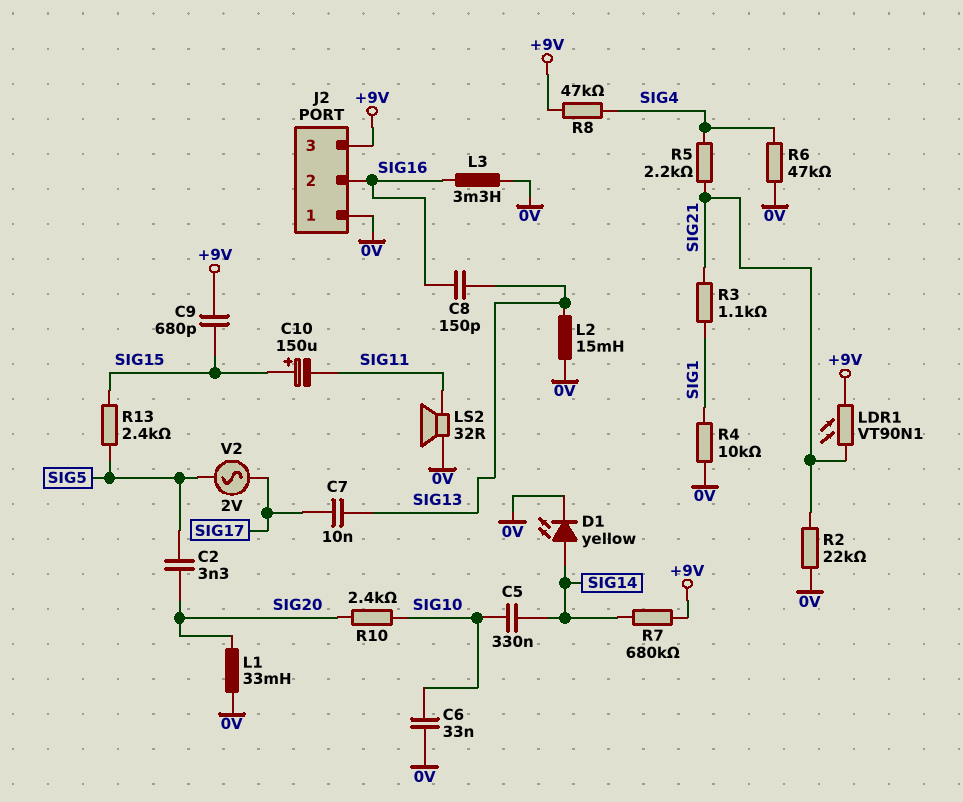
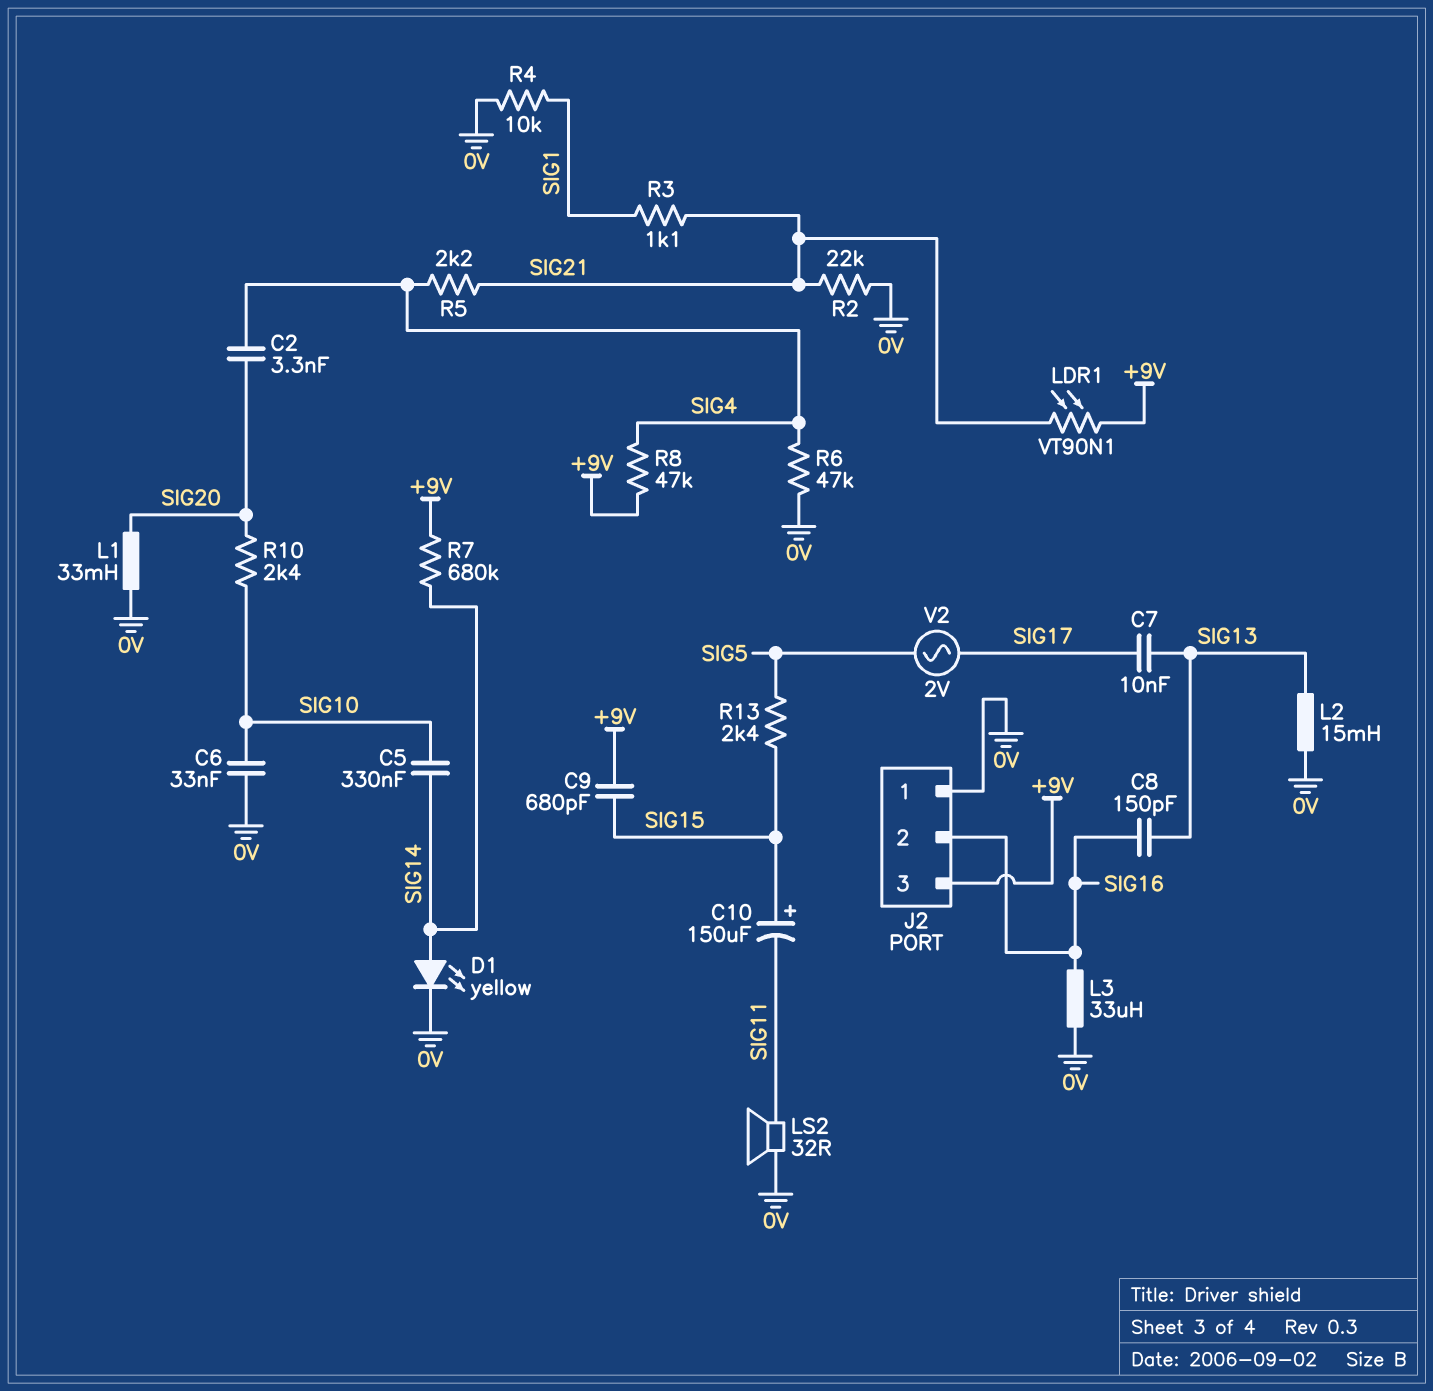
C2: 3.3nF (SIG5, SIG20) -> 3.3nF (SIG4, SIG20)
L3: 3.3mH (0V, SIG16) -> 33uH (0V, SIG16)

